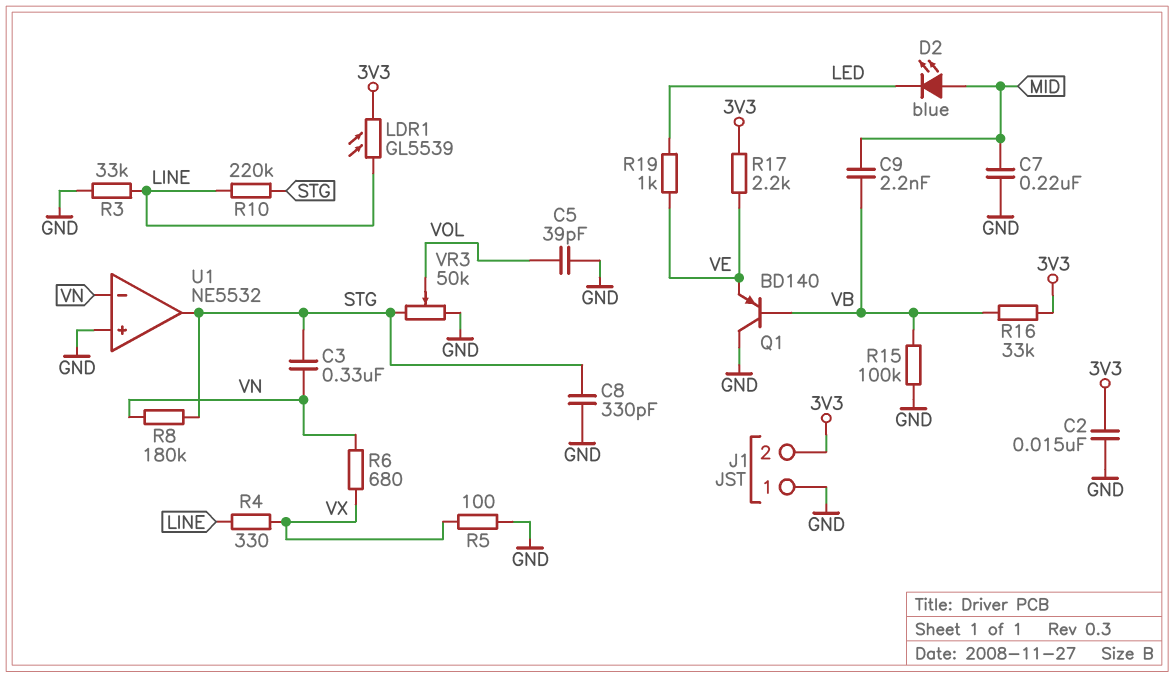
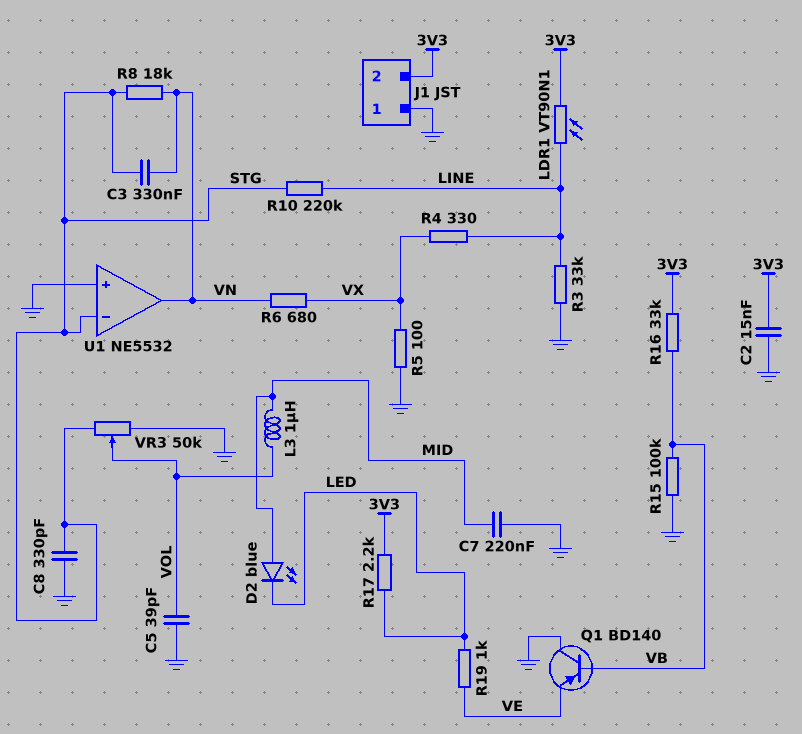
C9: 2.2nF (MID, VB) -> none
L3: none -> 1uH (MID, VOL)
LDR1: GL5539 (3V3, LINE) -> VT90N1 (3V3, LINE)
R8: 180k (STG, VN) -> 18k (STG, VN)
R17: 2.2k (3V3, VE) -> 2.2k (3V3, LED)
U1 pin in-: VN -> STG
U1 pin out: STG -> VN

